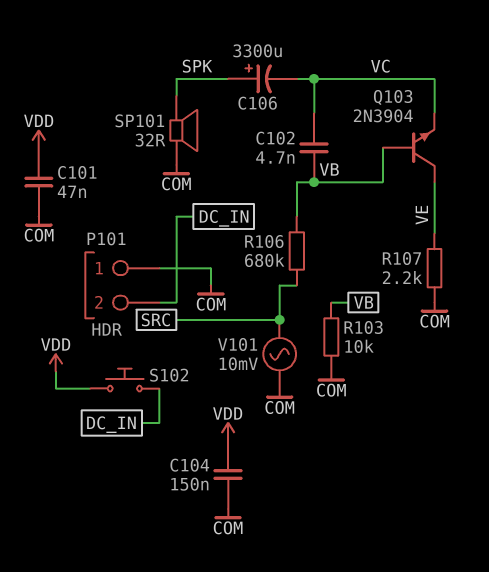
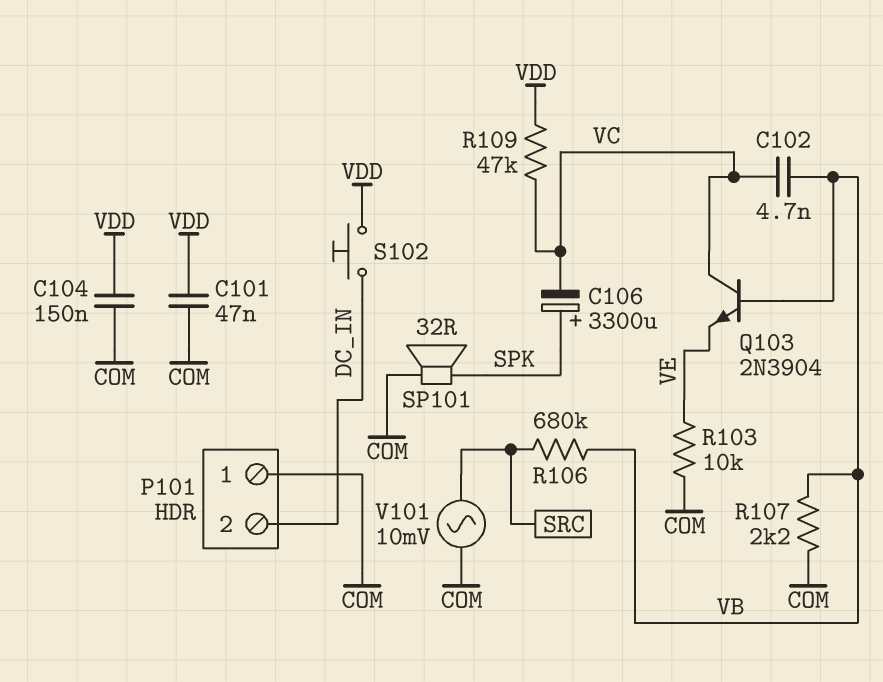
Q103: NPN 2N3904 (B VB, C VE, E VC) -> NPN 2N3904 (B VB, C VC, E VE)
R103: 10k (COM, VB) -> 10k (COM, VE)
R107: 2.2k (COM, VE) -> 2.2k (COM, VB)
R109: none -> 47k (VC, VDD)

